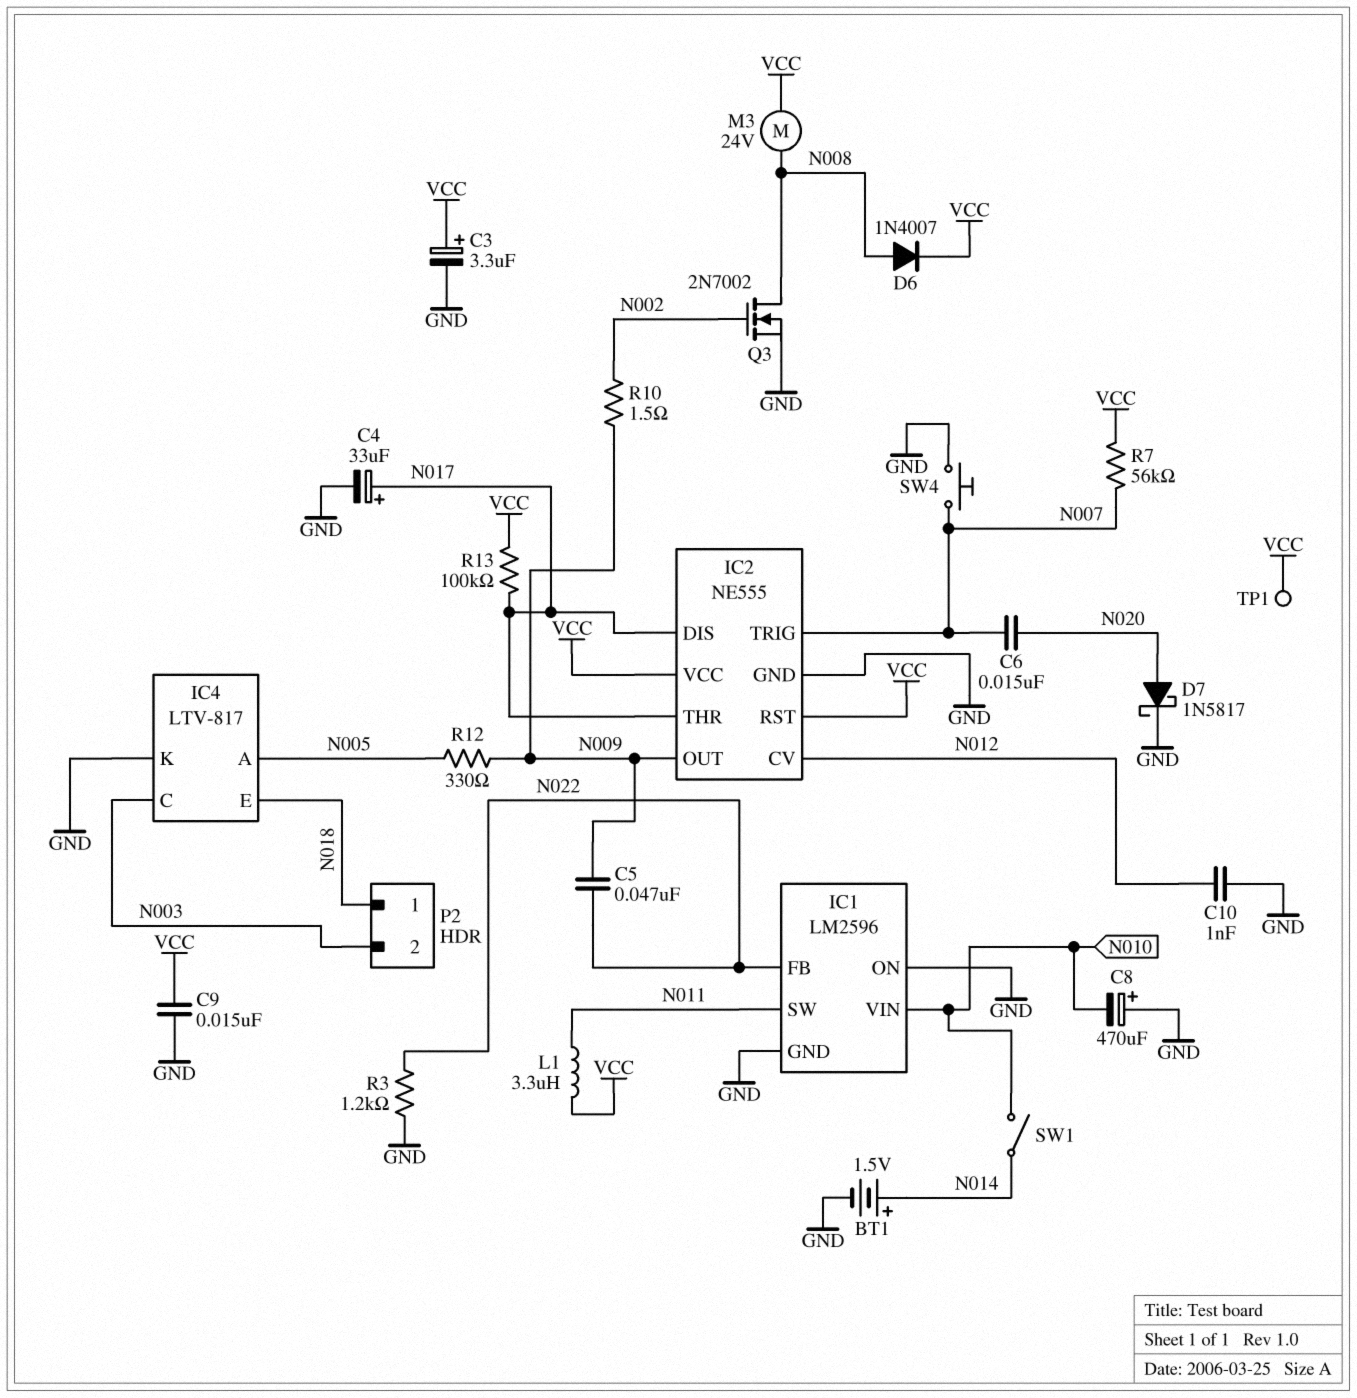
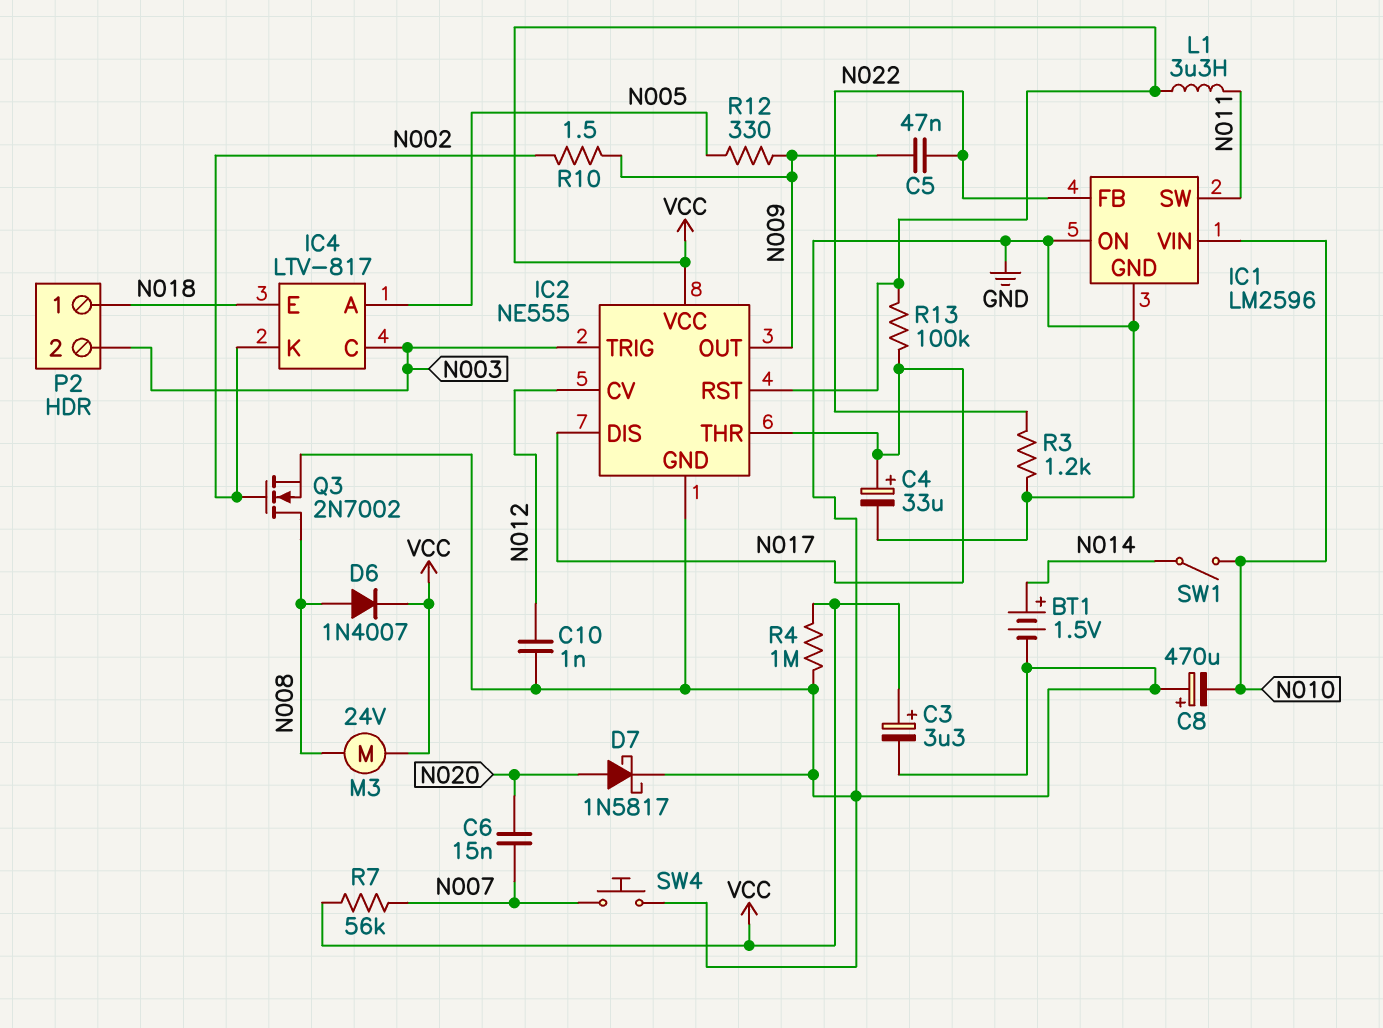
C9: 15nF (GND, VCC) -> none
IC2 pin TRIG: N007 -> N003
IC4 pin K: GND -> N002
R4: none -> 1M (GND, VCC)
TP1: test point (VCC) -> none

